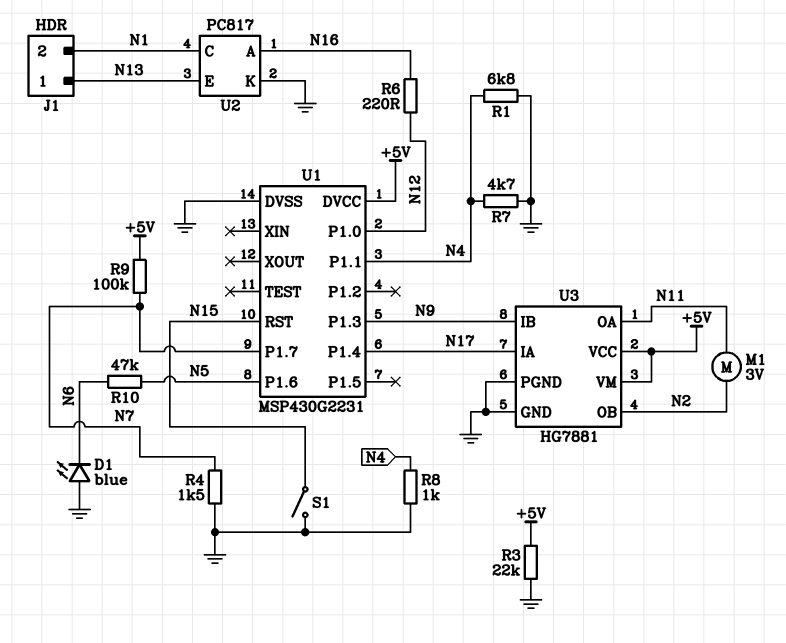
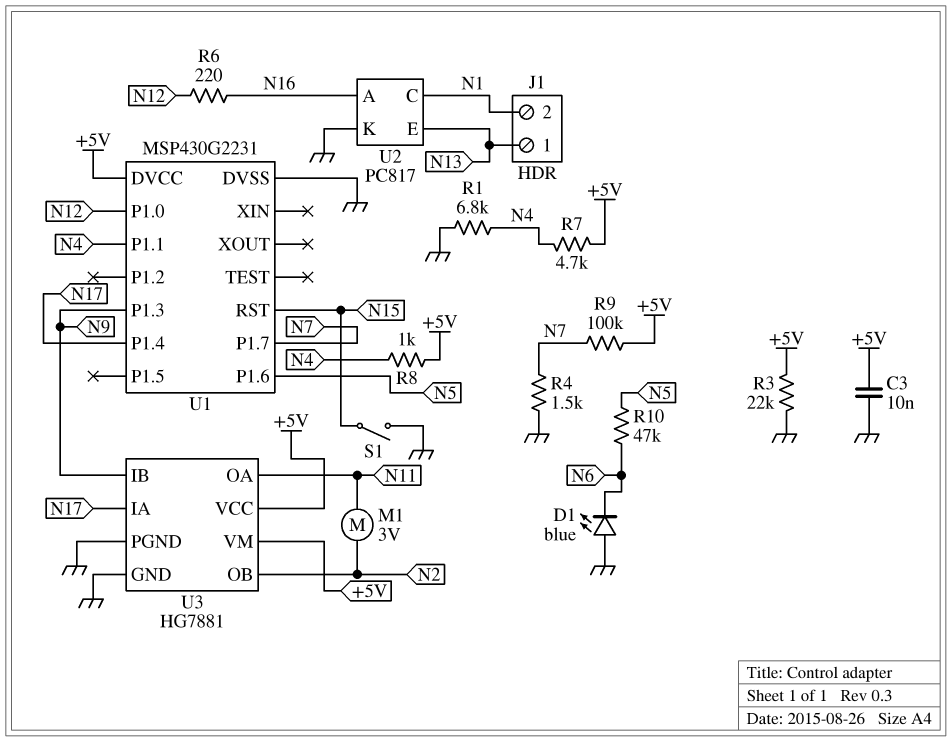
C3: none -> 10nF (+5V, GND)
R7: 4.7k (GND, N4) -> 4.7k (+5V, N4)
R8: 1k (GND, N4) -> 1k (+5V, N4)

